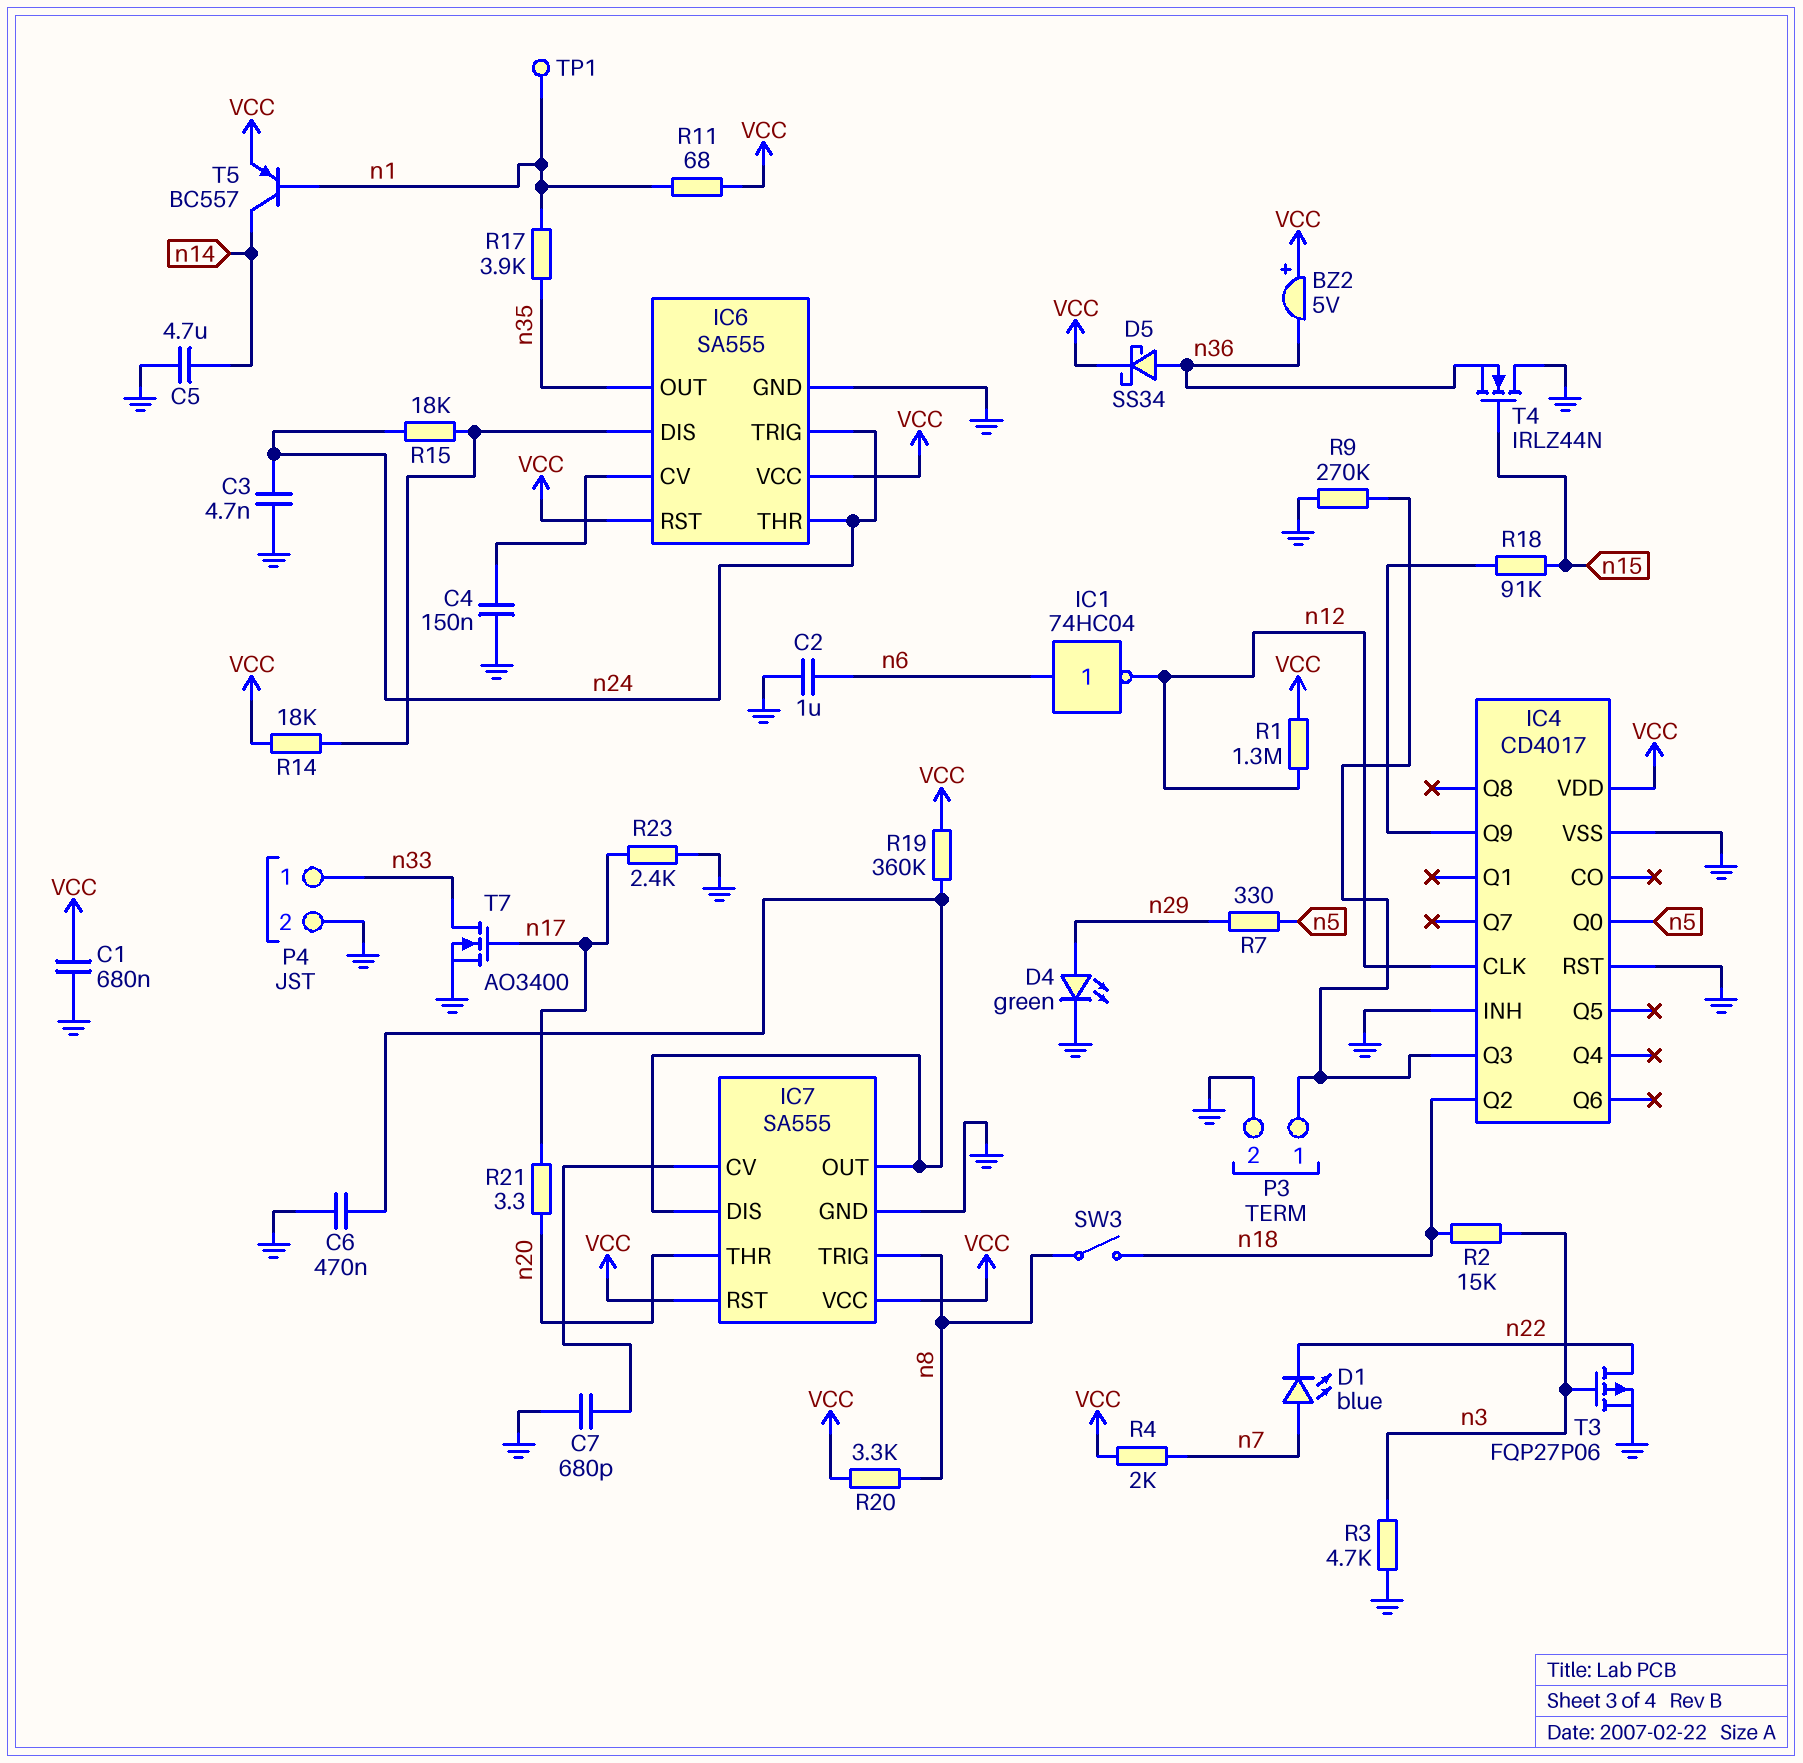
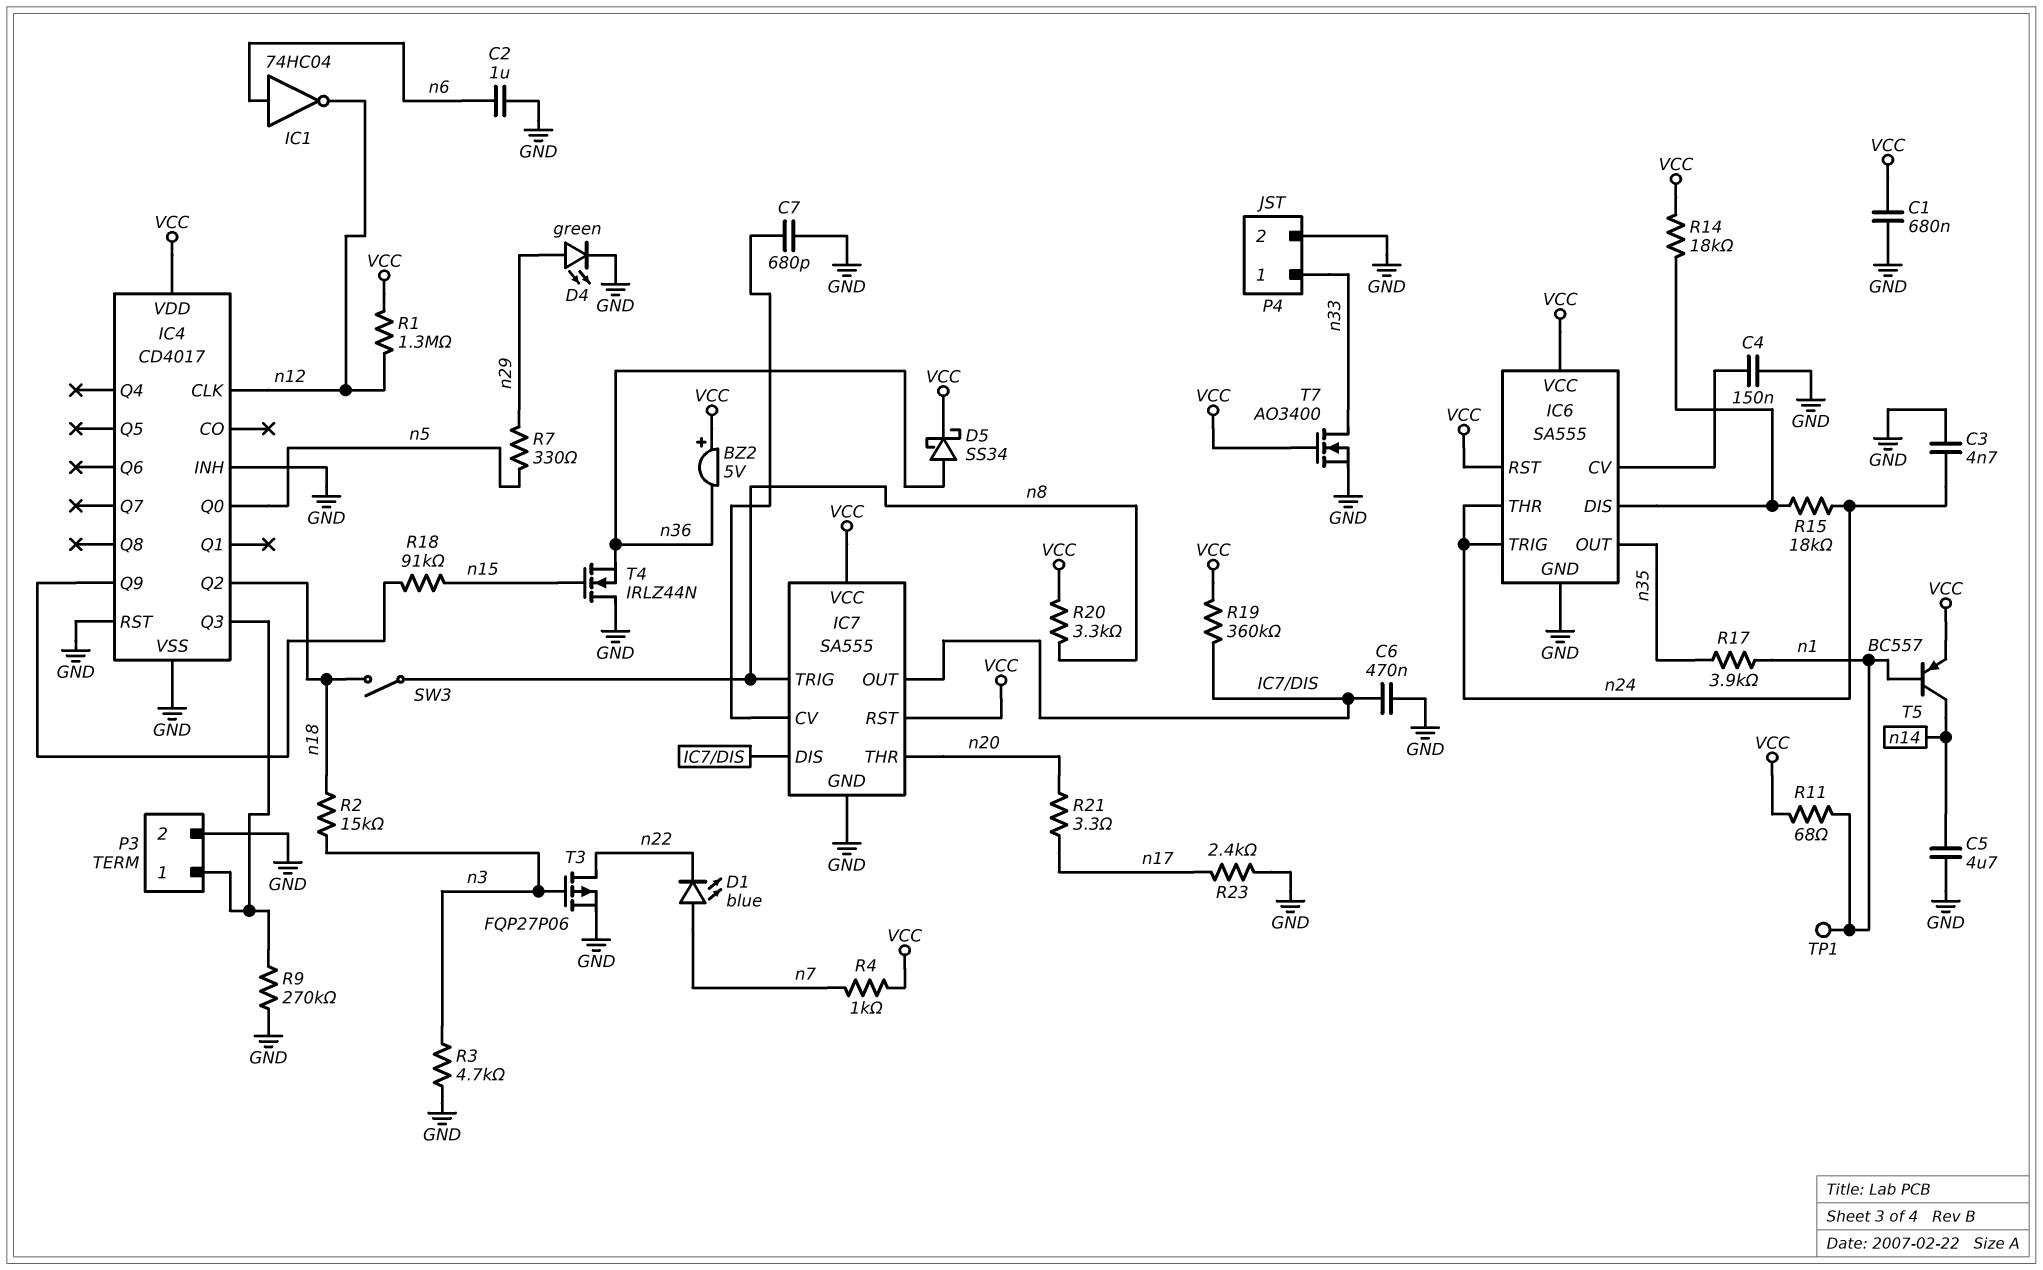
R4: 2k (VCC, n7) -> 1k (VCC, n7)
T7: NMOS AO3400 (G n17, D n33, S GND) -> NMOS AO3400 (G VCC, D n33, S GND)

